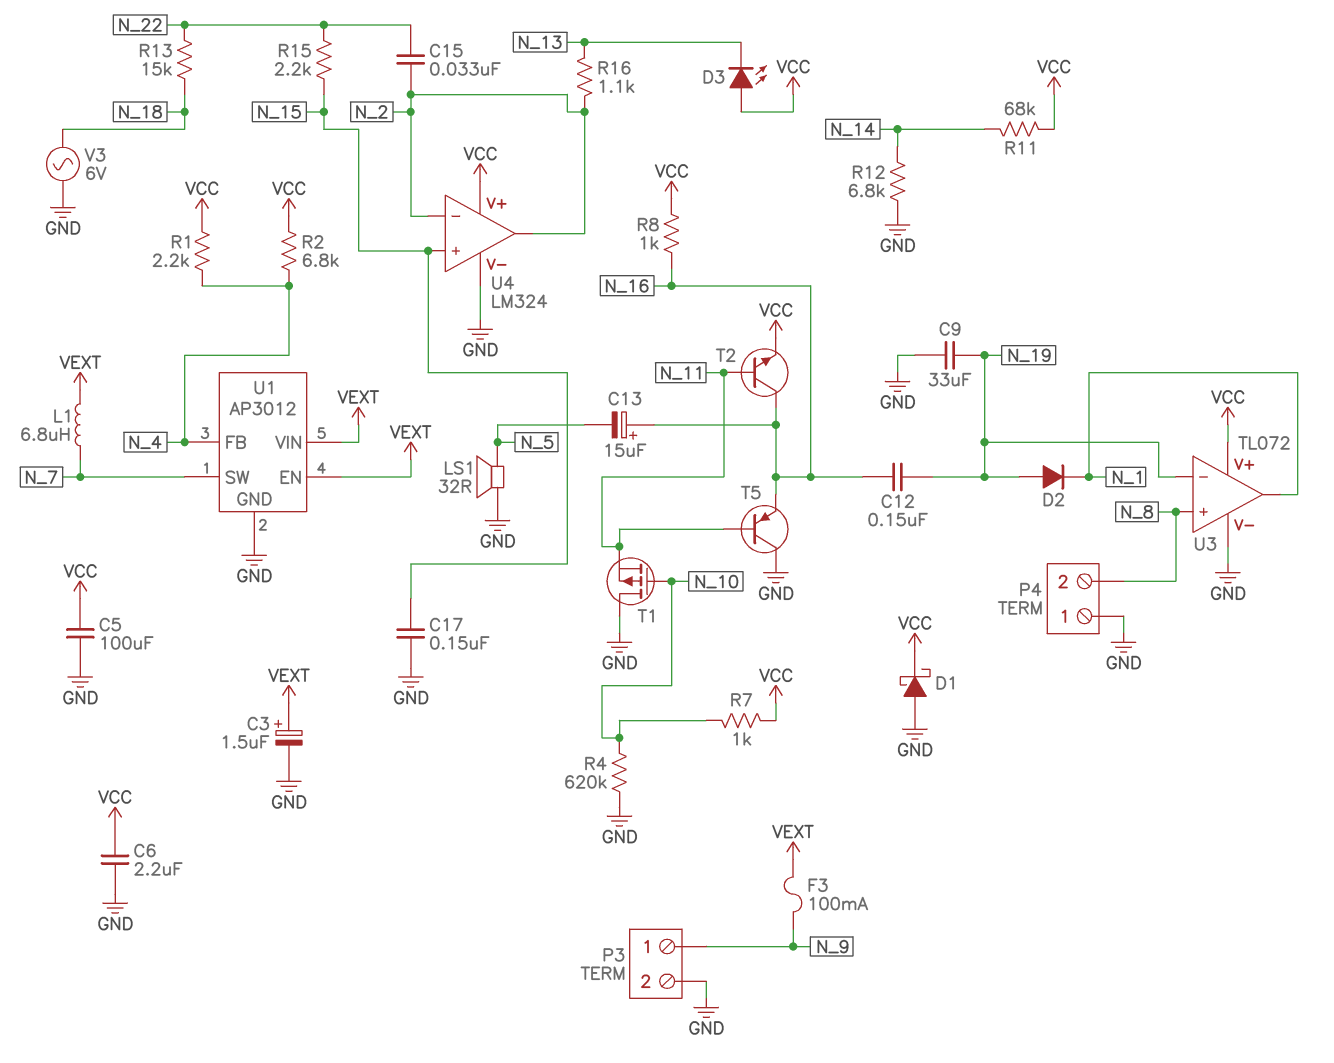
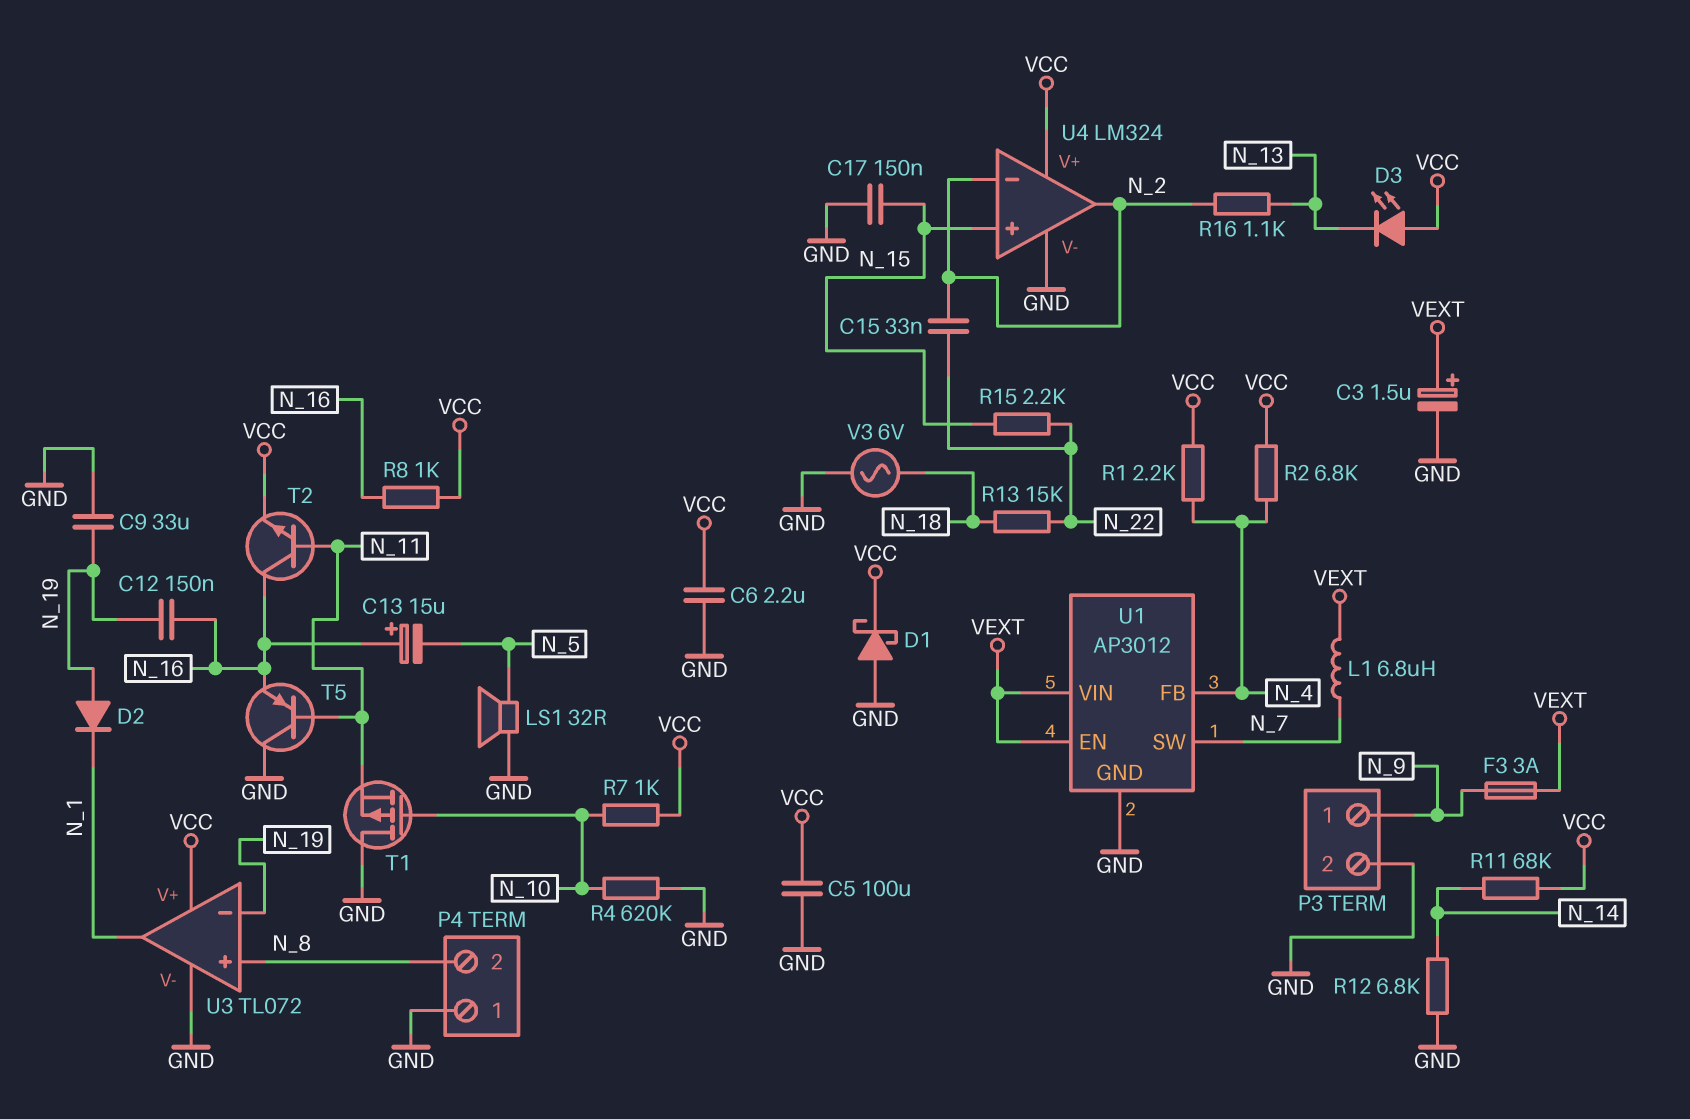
F3: 100mA (N_9, VEXT) -> 3A (N_9, VEXT)

